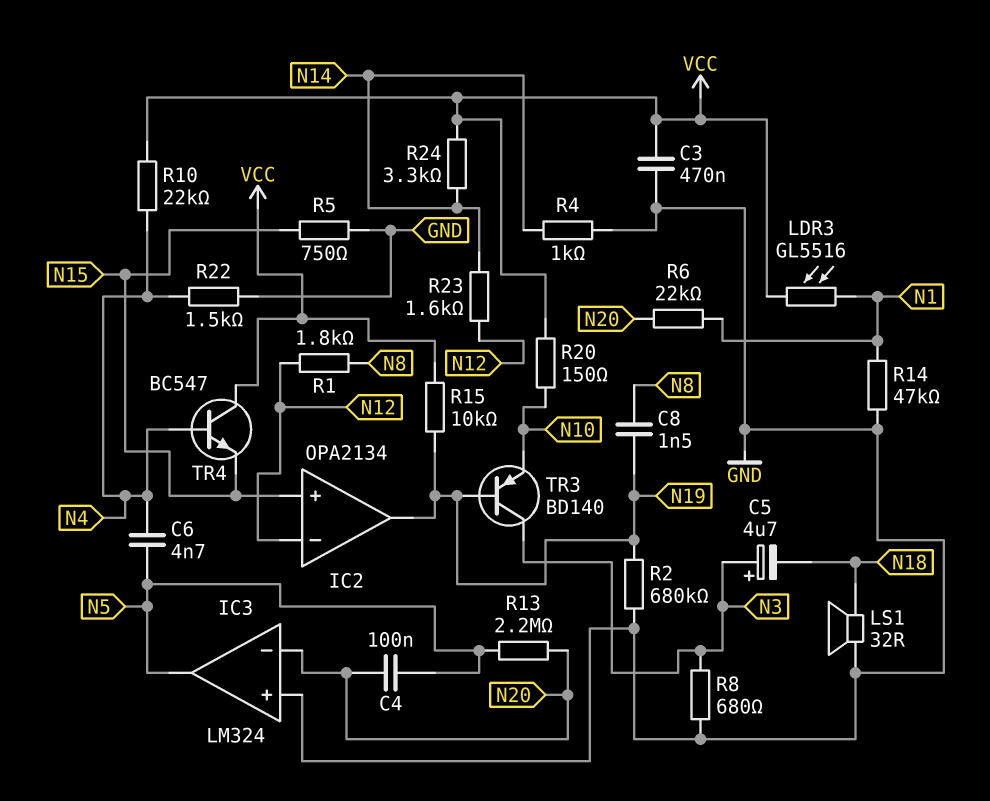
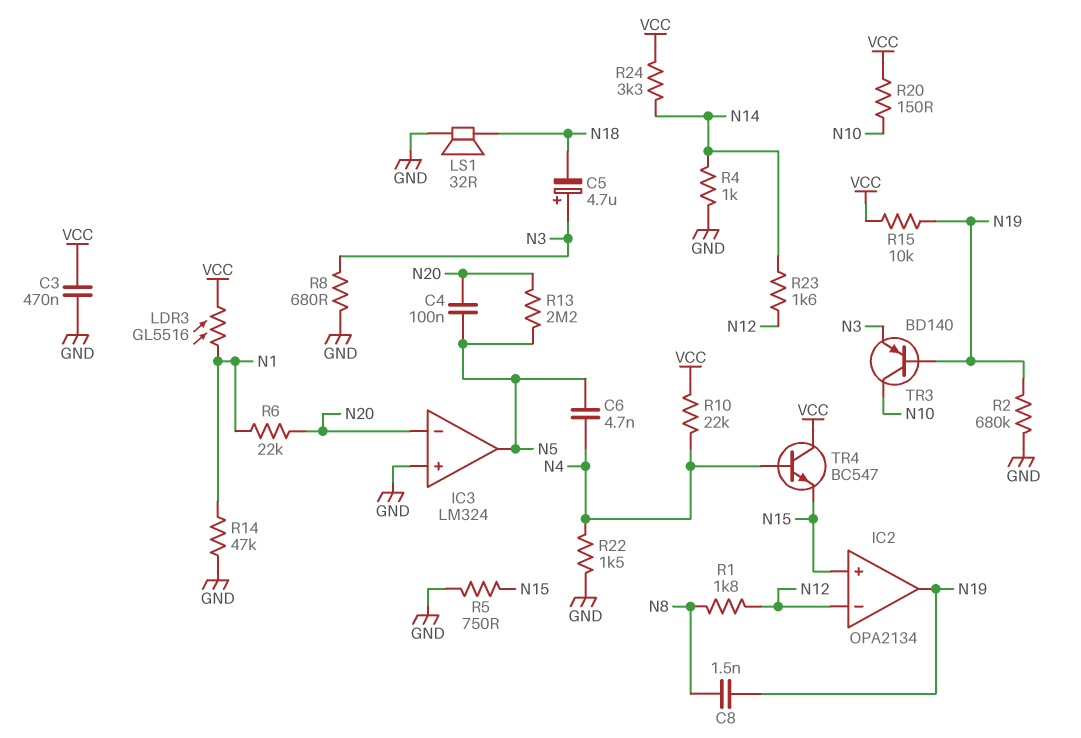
TR3: PNP BD140 (B N19, C N3, E N10) -> PNP BD140 (B N19, C N10, E N3)

